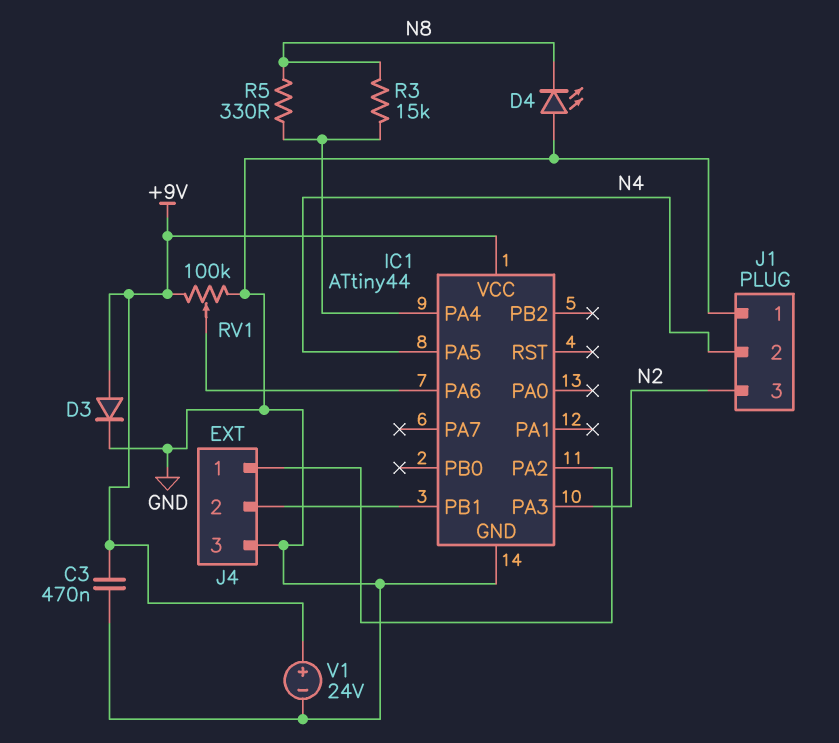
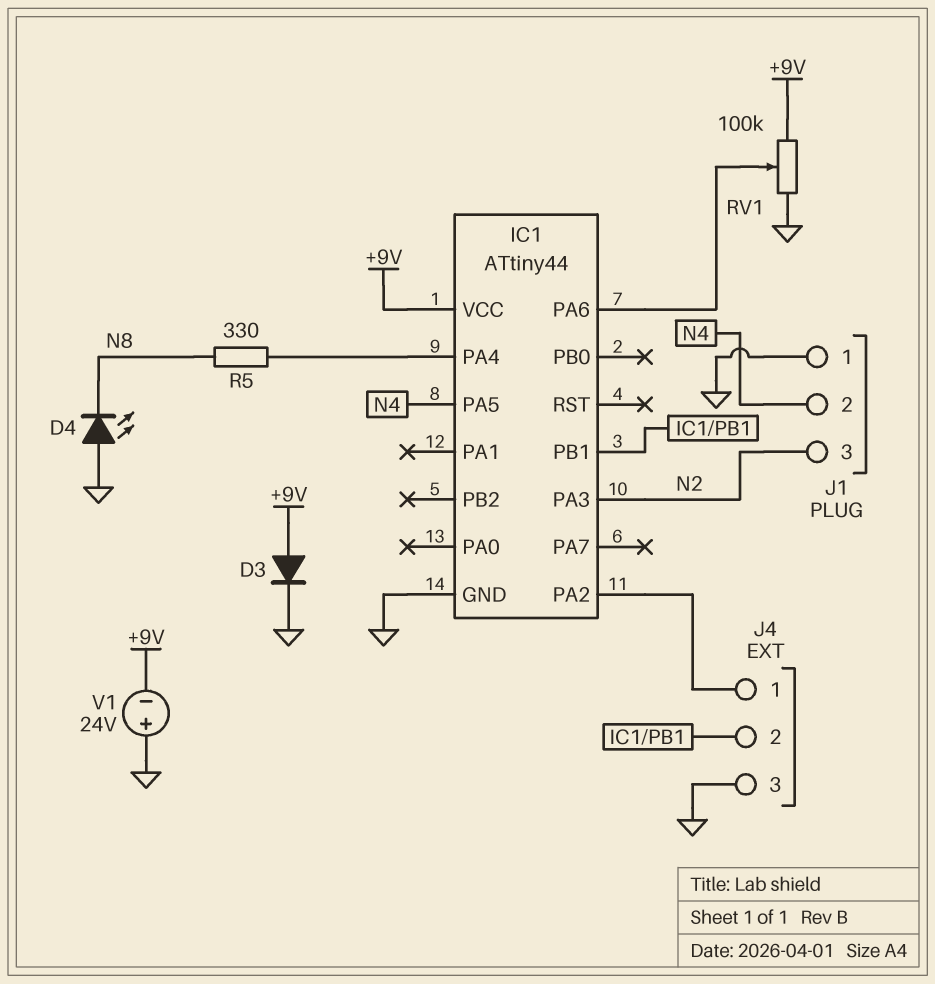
C3: 470nF (+9V, GND) -> none
R3: 15k (IC1/PA4, N8) -> none
V1: 24V (plus +9V, minus GND) -> 24V (plus GND, minus +9V)

